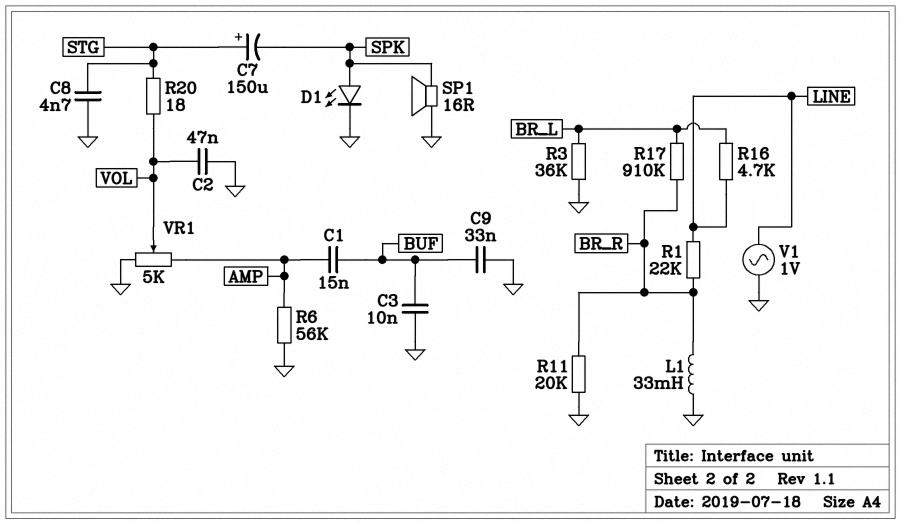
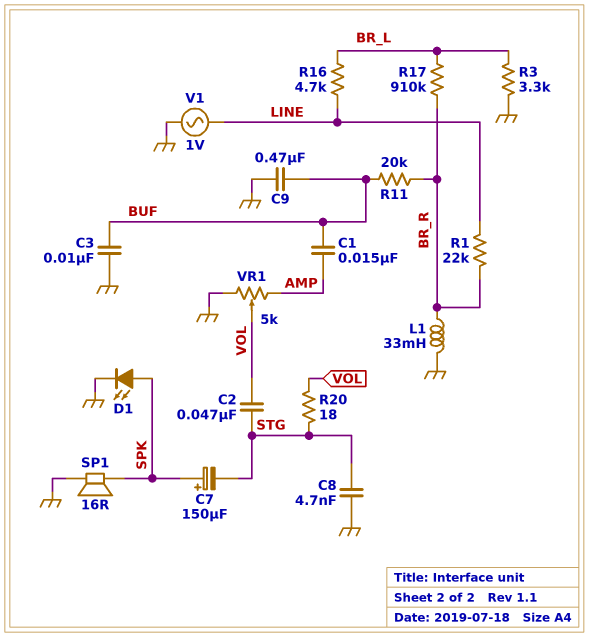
C2: 47nF (GND, VOL) -> 47nF (STG, VOL)
C7: 150uF (plus STG, minus SPK) -> 150uF (plus SPK, minus STG)
C9: 33nF (BUF, GND) -> 470nF (BUF, GND)
R3: 36k (BR_L, GND) -> 3.3k (BR_L, GND)
R6: 56k (AMP, GND) -> none
R11: 20k (BR_R, GND) -> 20k (BR_R, BUF)

